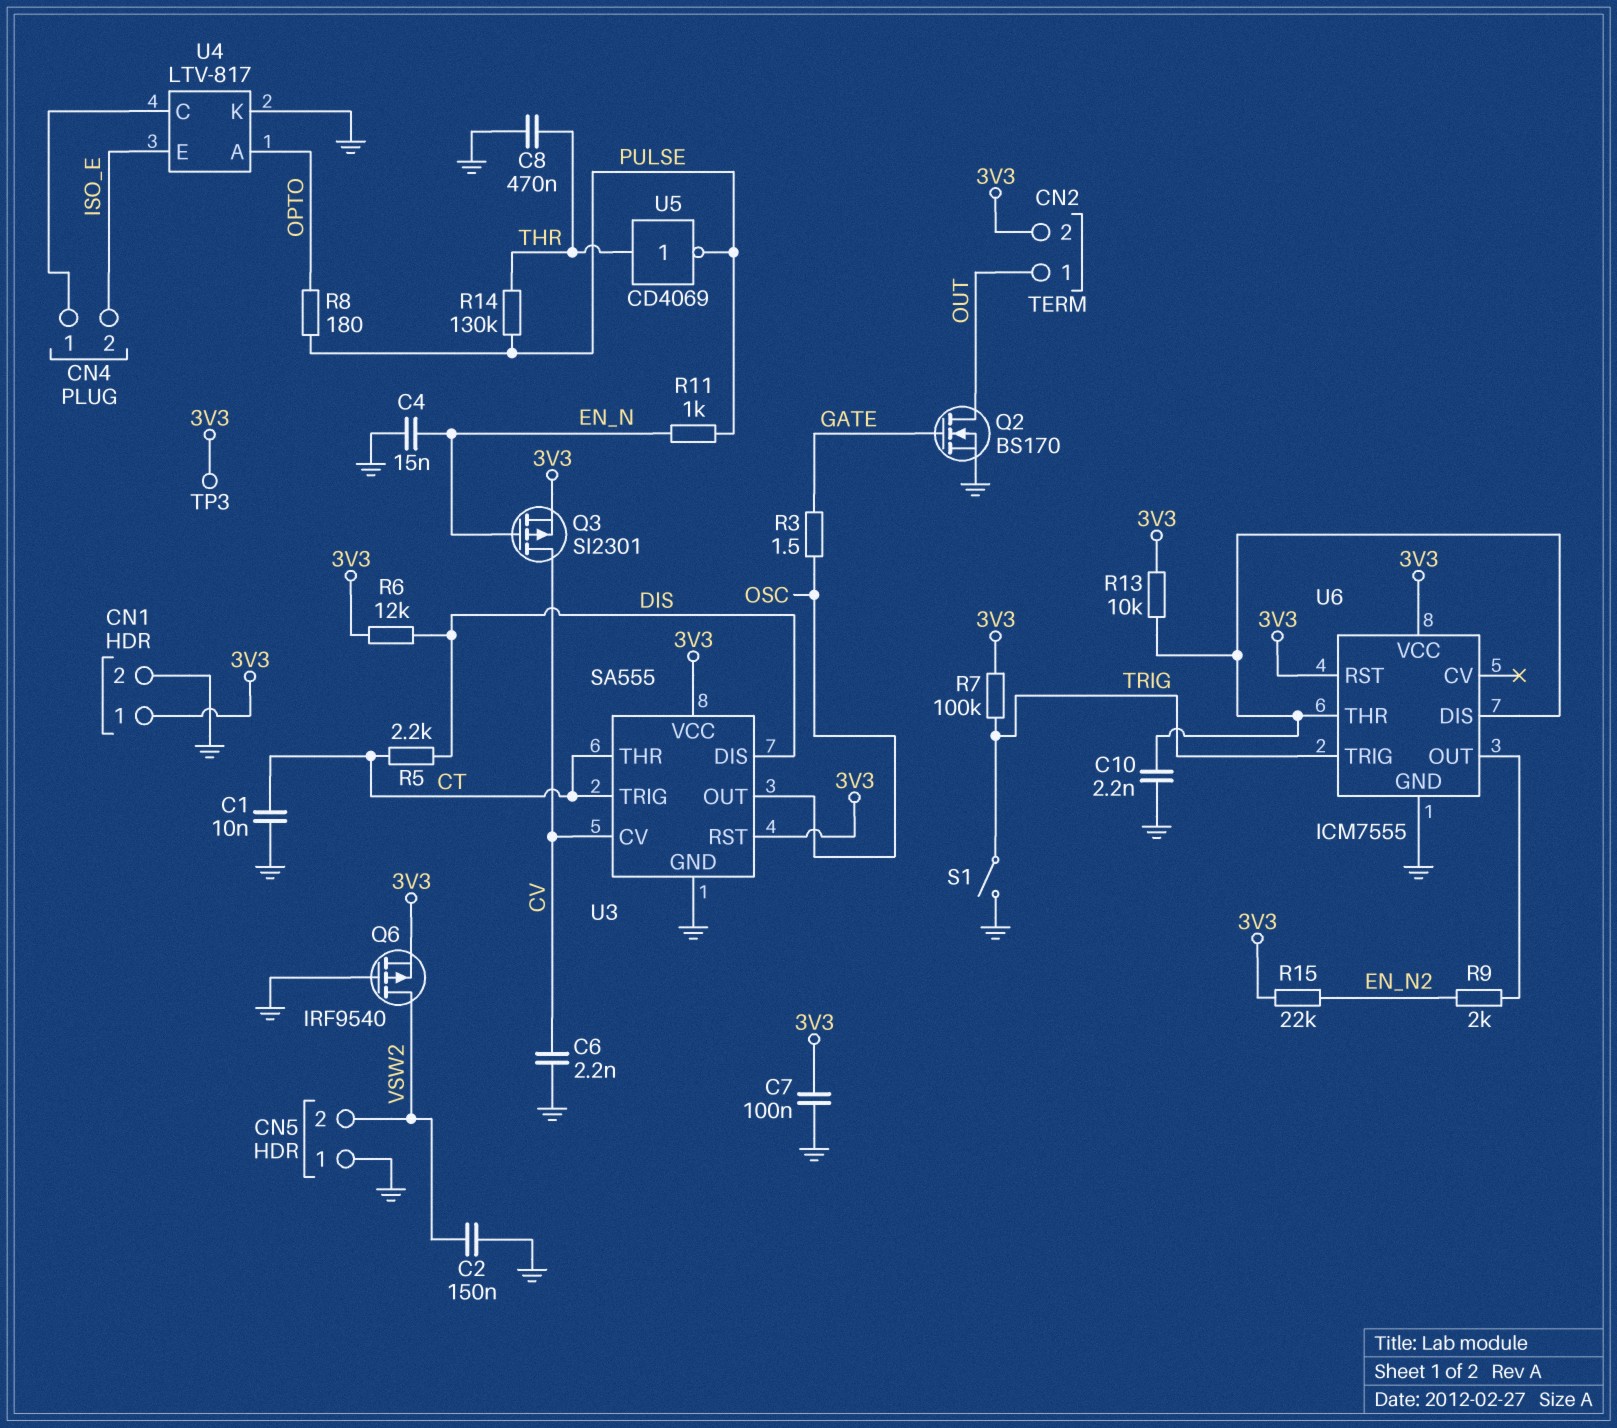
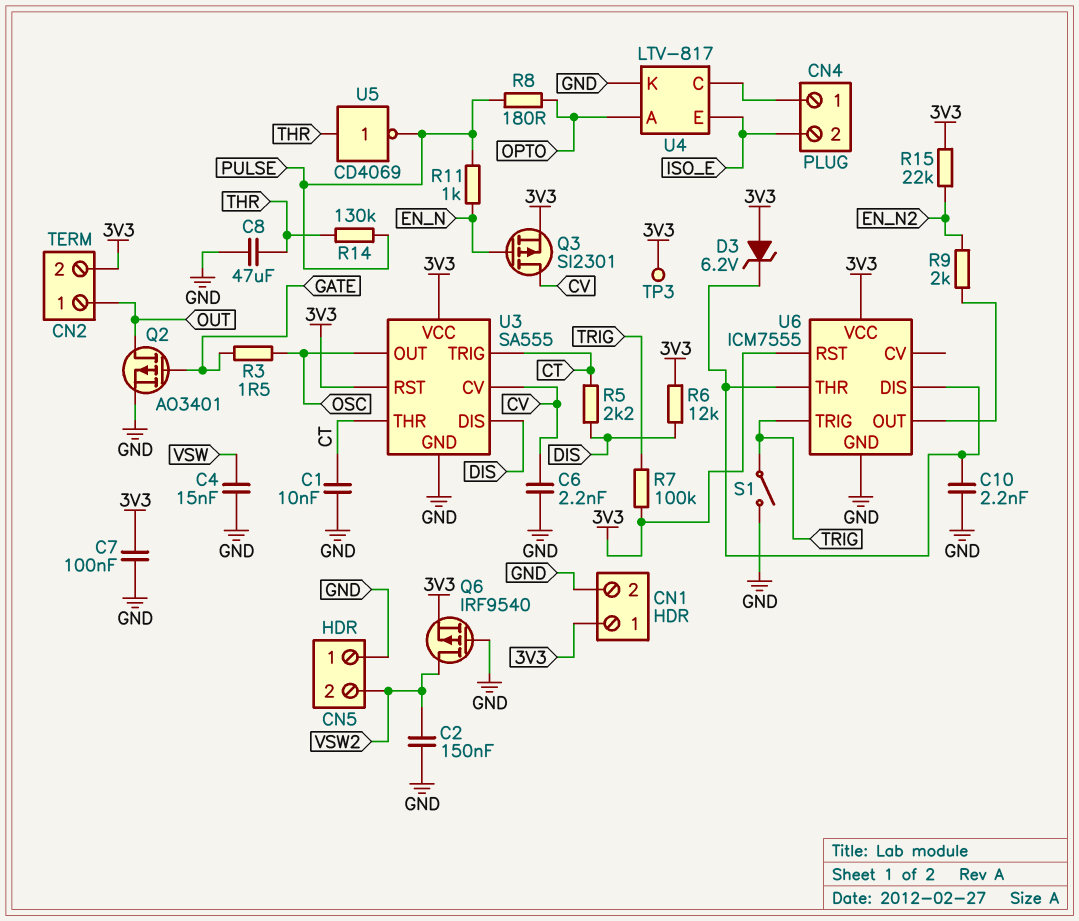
C4: 15nF (EN_N, GND) -> 15nF (GND, VSW)
C8: 470nF (GND, THR) -> 47uF (GND, THR)
D3: none -> zener 6.2V (A 3V3, K U6/DIS)
Q2: NMOS BS170 (G GATE, D OUT, S GND) -> PMOS AO3401 (G GATE, D OUT, S GND)
R13: 10k (3V3, U6/DIS) -> none

